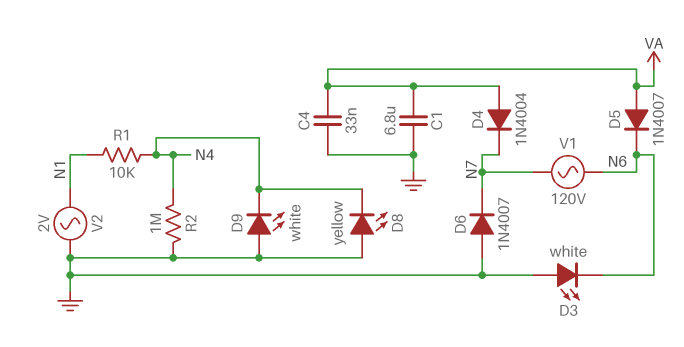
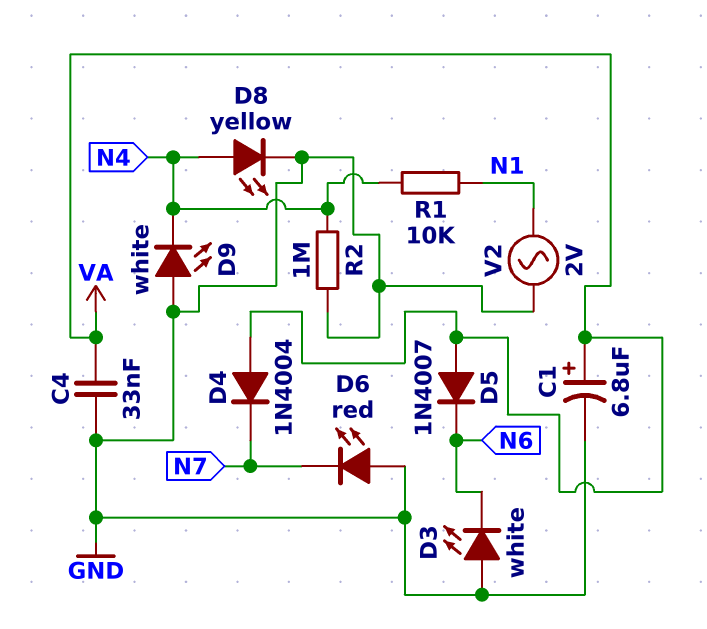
C1: 6.8uF (GND, VA) -> 6.8uF (plus VA, minus GND)
D6: diode 1N4007 (A GND, K N7) -> LED red (A GND, K N7)
D8: LED yellow (A GND, K N4) -> LED yellow (A N4, K GND)
V1: AC 120V (N6, N7) -> none

